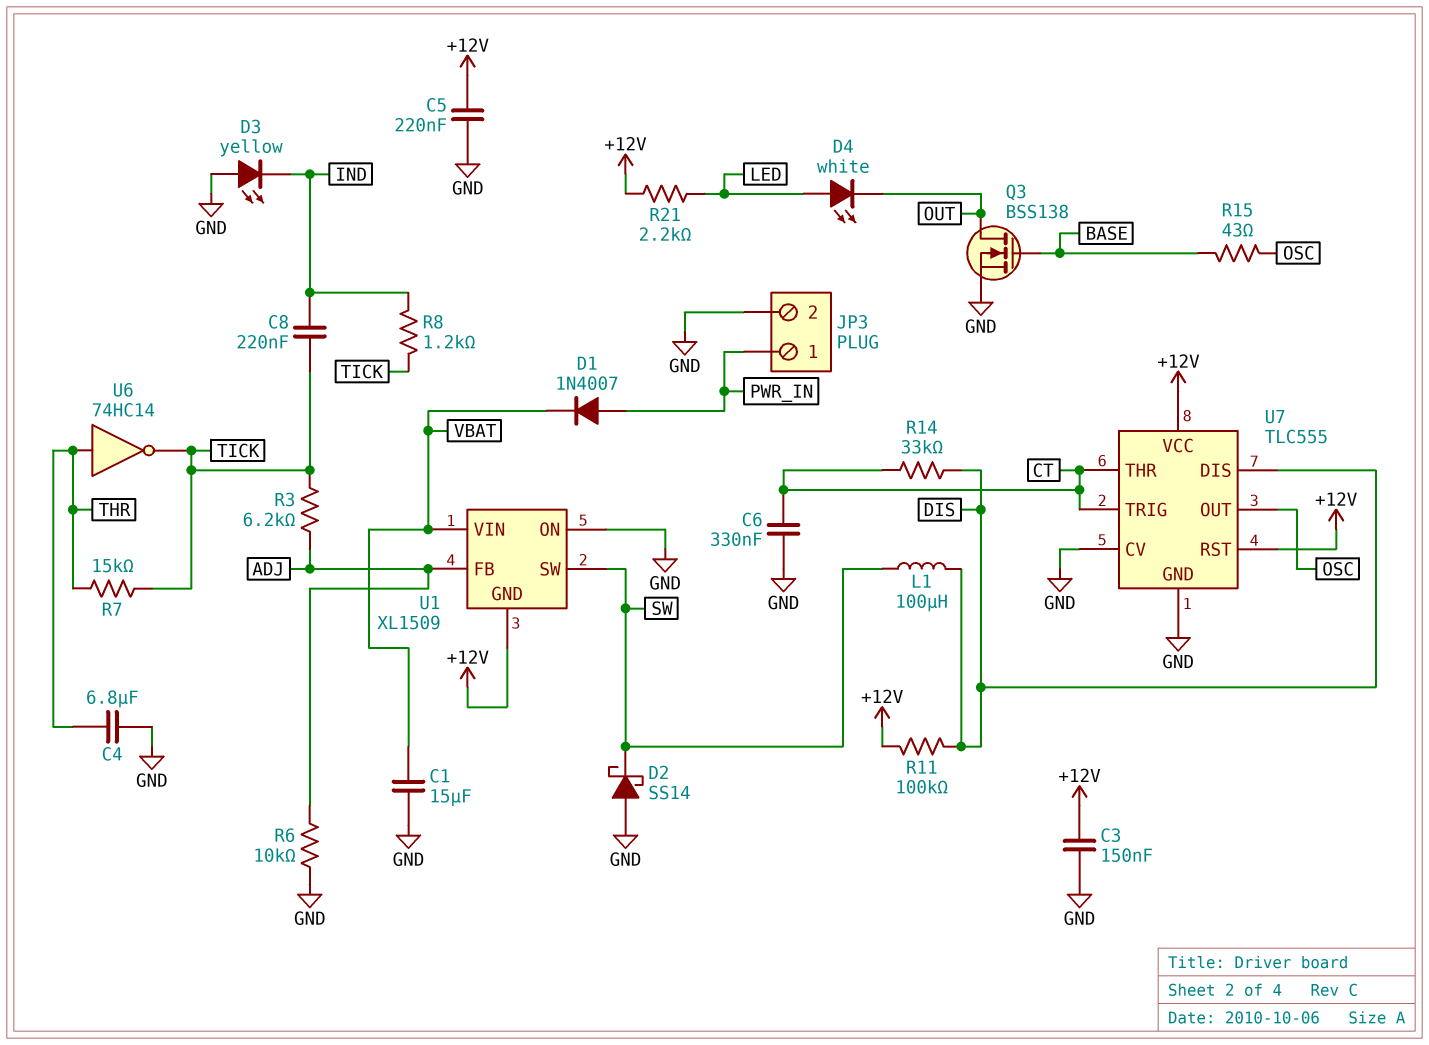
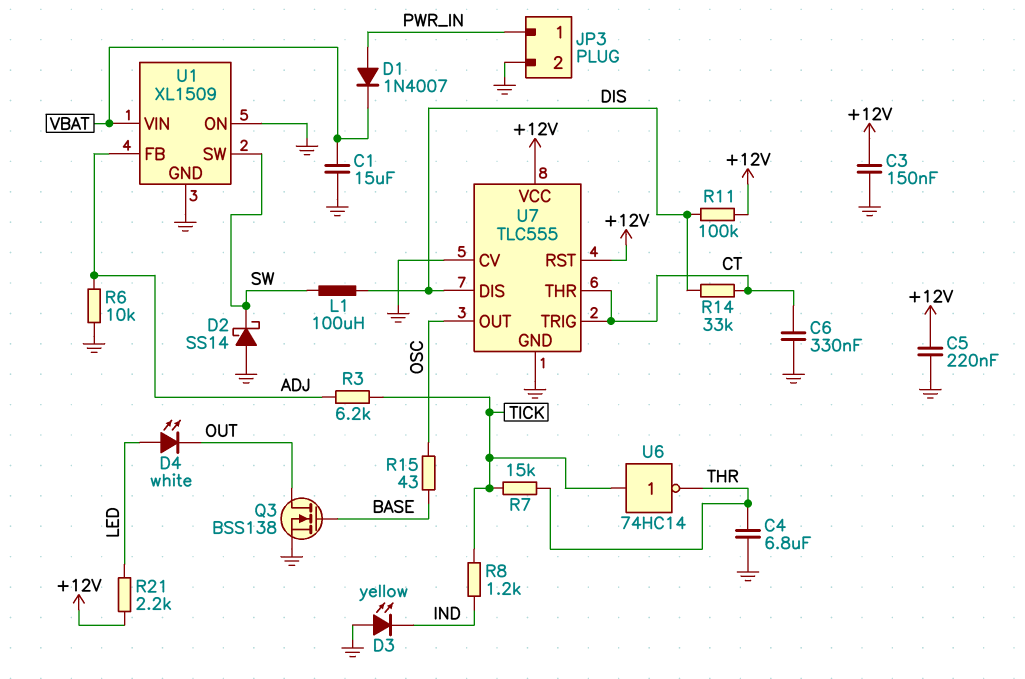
C8: 220nF (IND, TICK) -> none
U1 pin GND: +12V -> GND
U6: NOT 74HC14 (in THR, out TICK) -> NOT 74HC14 (in TICK, out THR)

